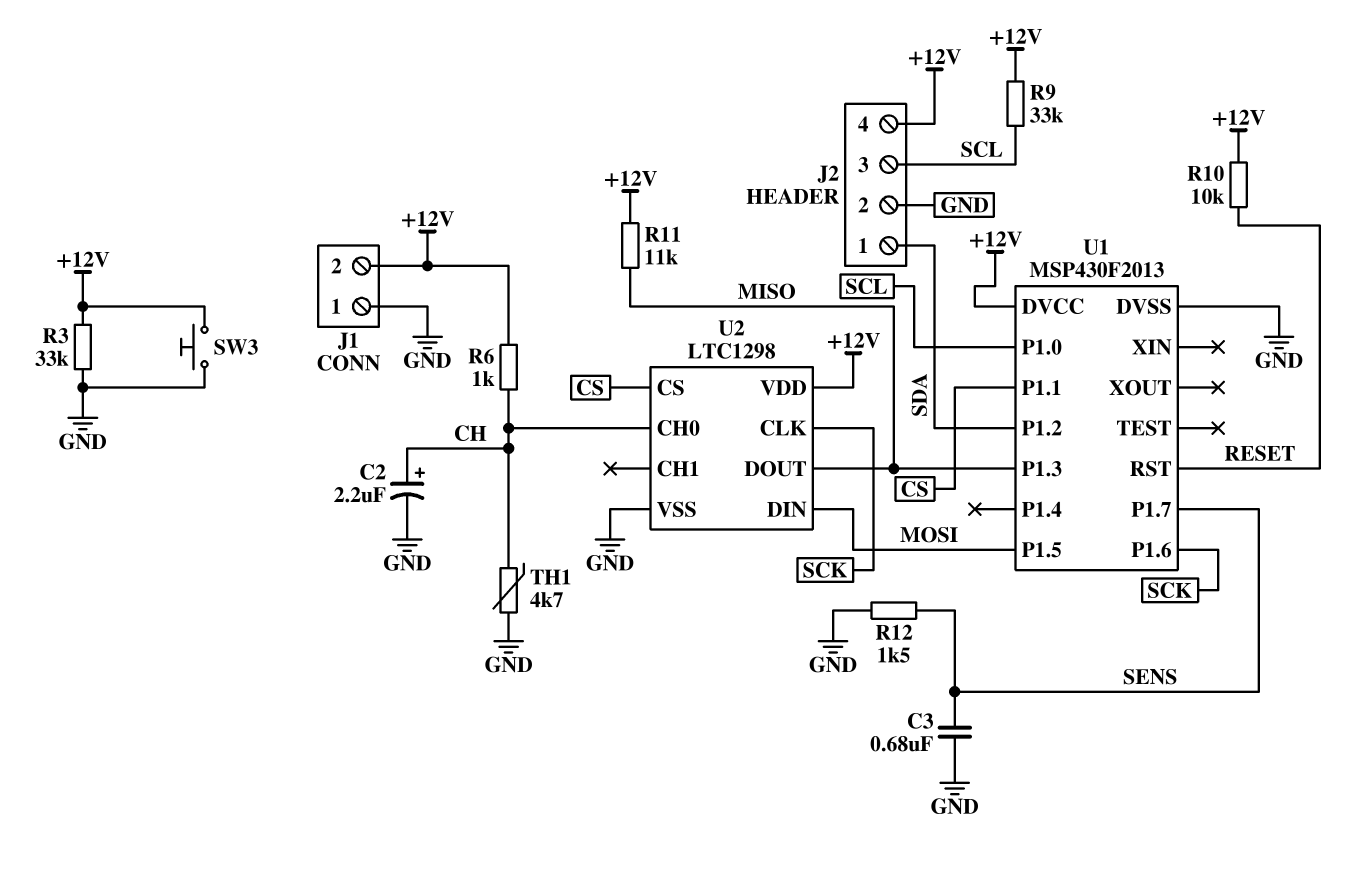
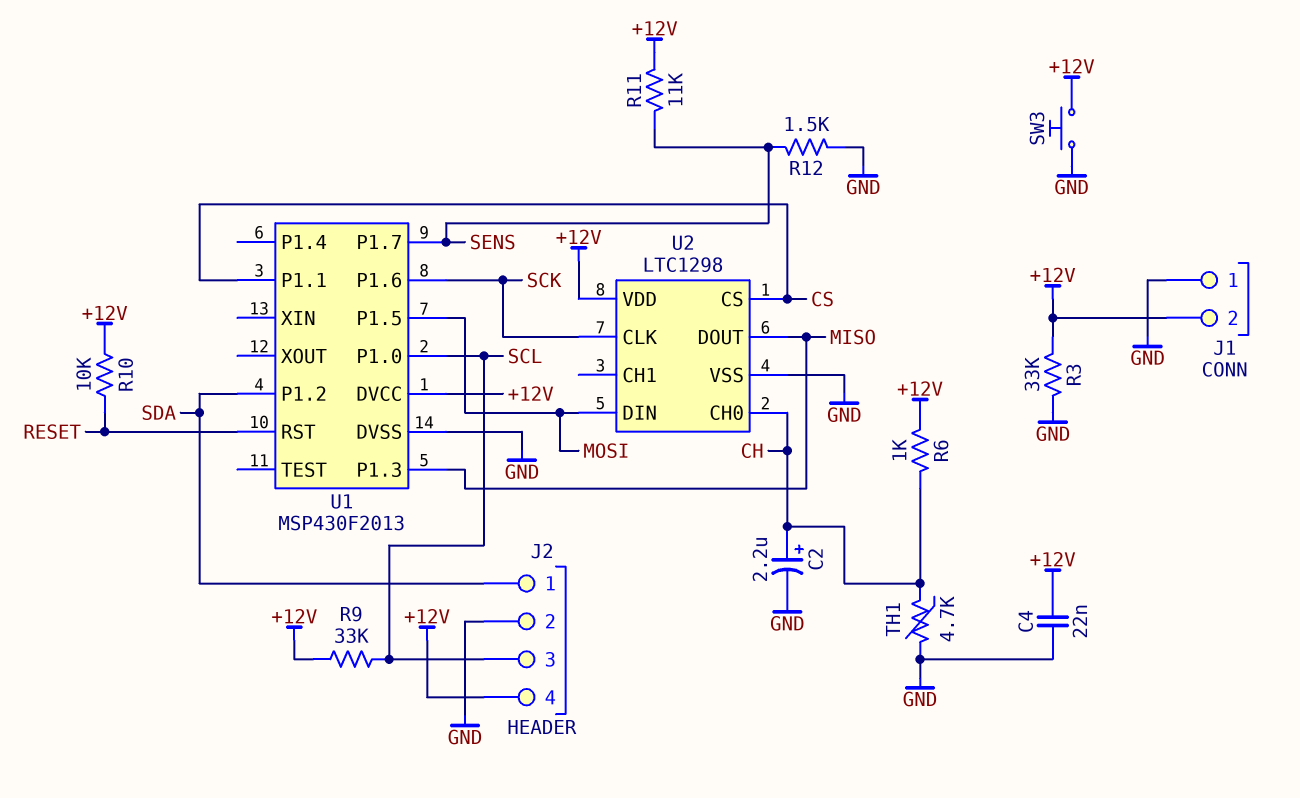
C3: 680nF (GND, SENS) -> none
C4: none -> 22nF (+12V, GND)
R11: 11k (+12V, MISO) -> 11k (+12V, SENS)

